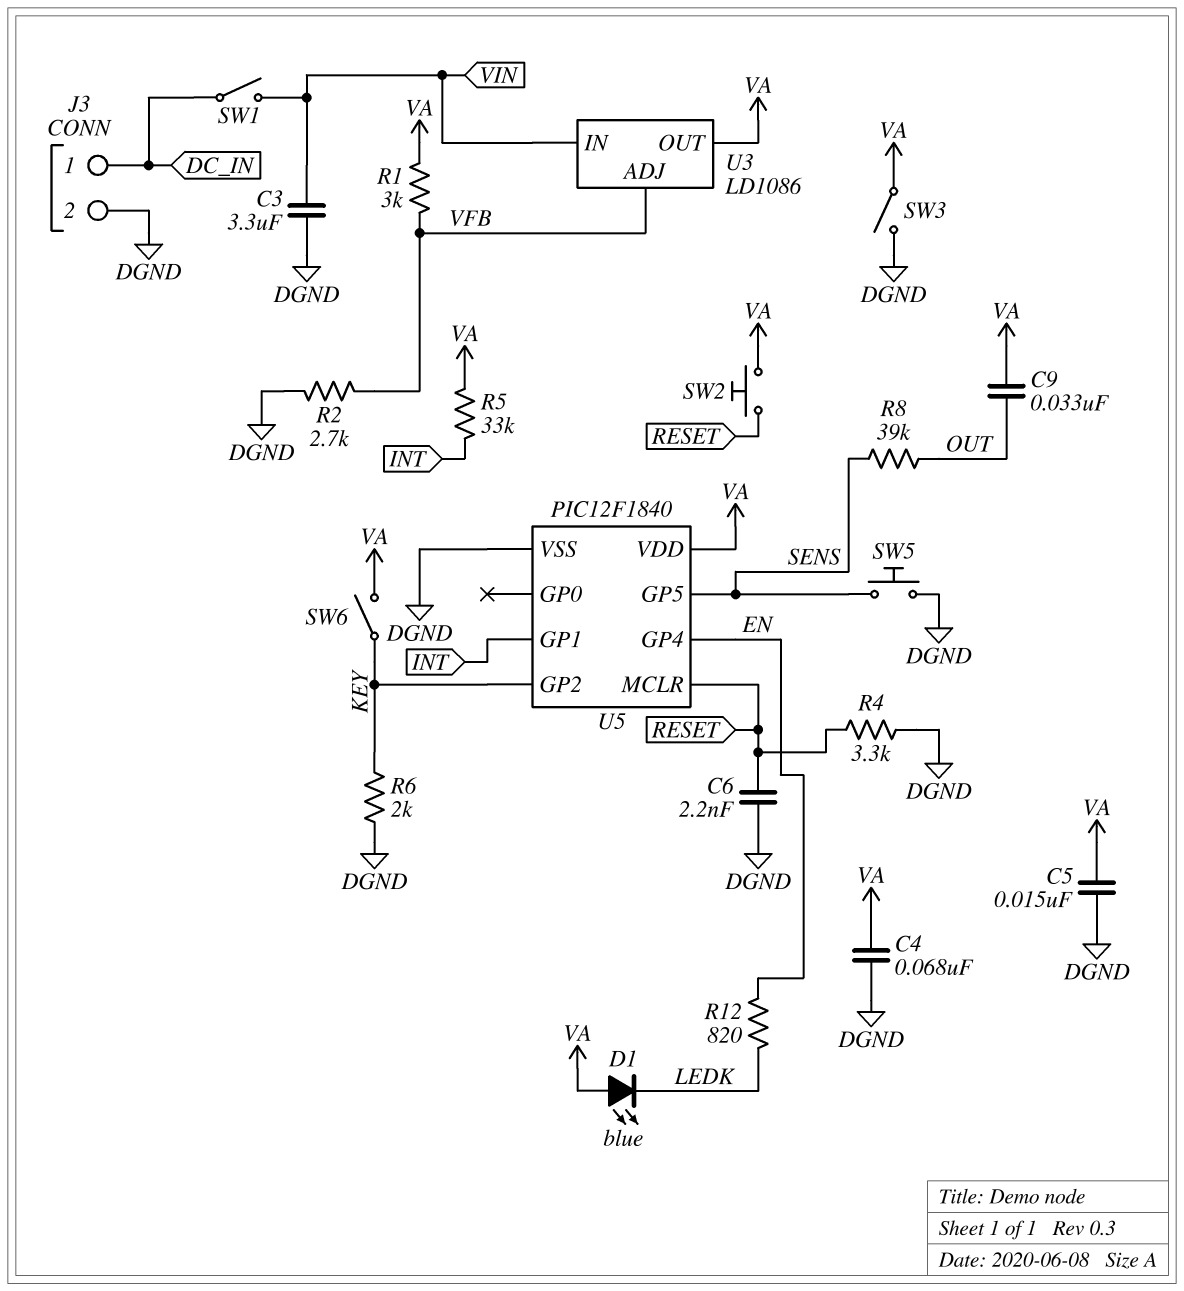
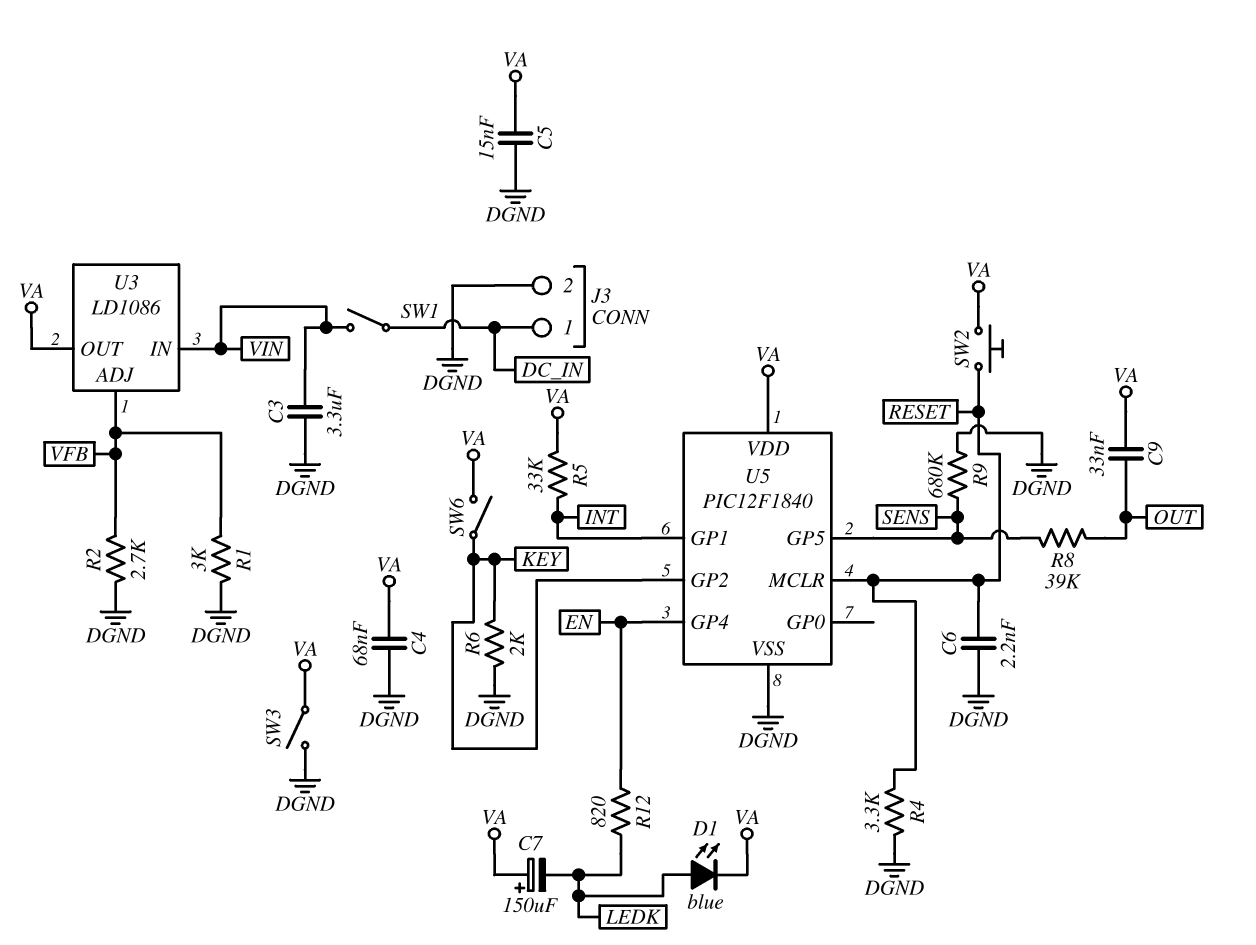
C7: none -> 150uF (plus VA, minus LEDK)
D1: LED blue (A VA, K LEDK) -> LED blue (A LEDK, K VA)
R1: 3k (VA, VFB) -> 3k (DGND, VFB)
R9: none -> 680k (DGND, SENS)
SW5: button (DGND, SENS) -> none

